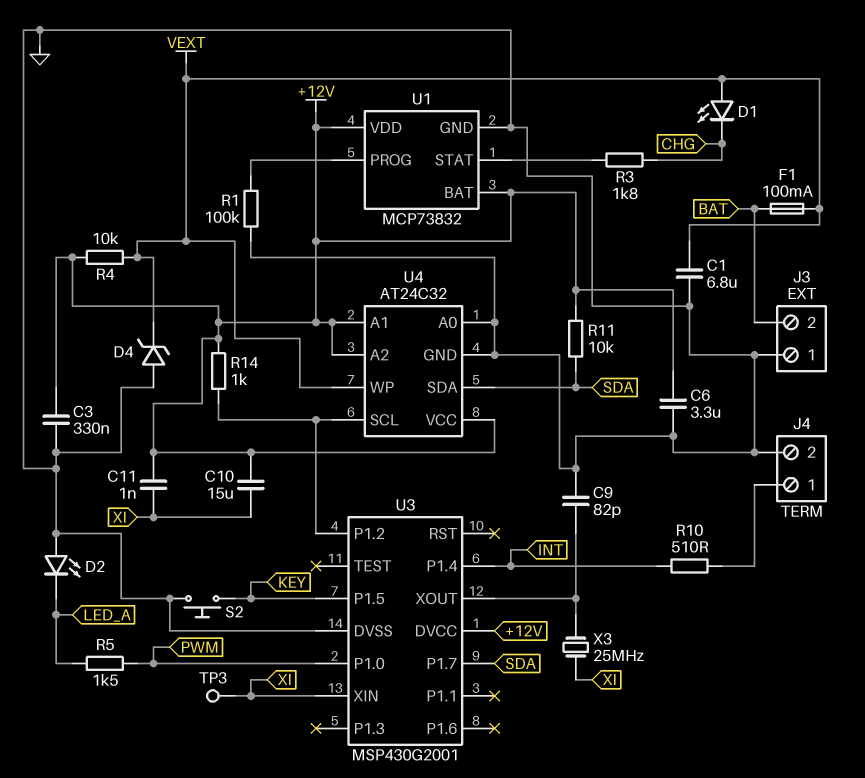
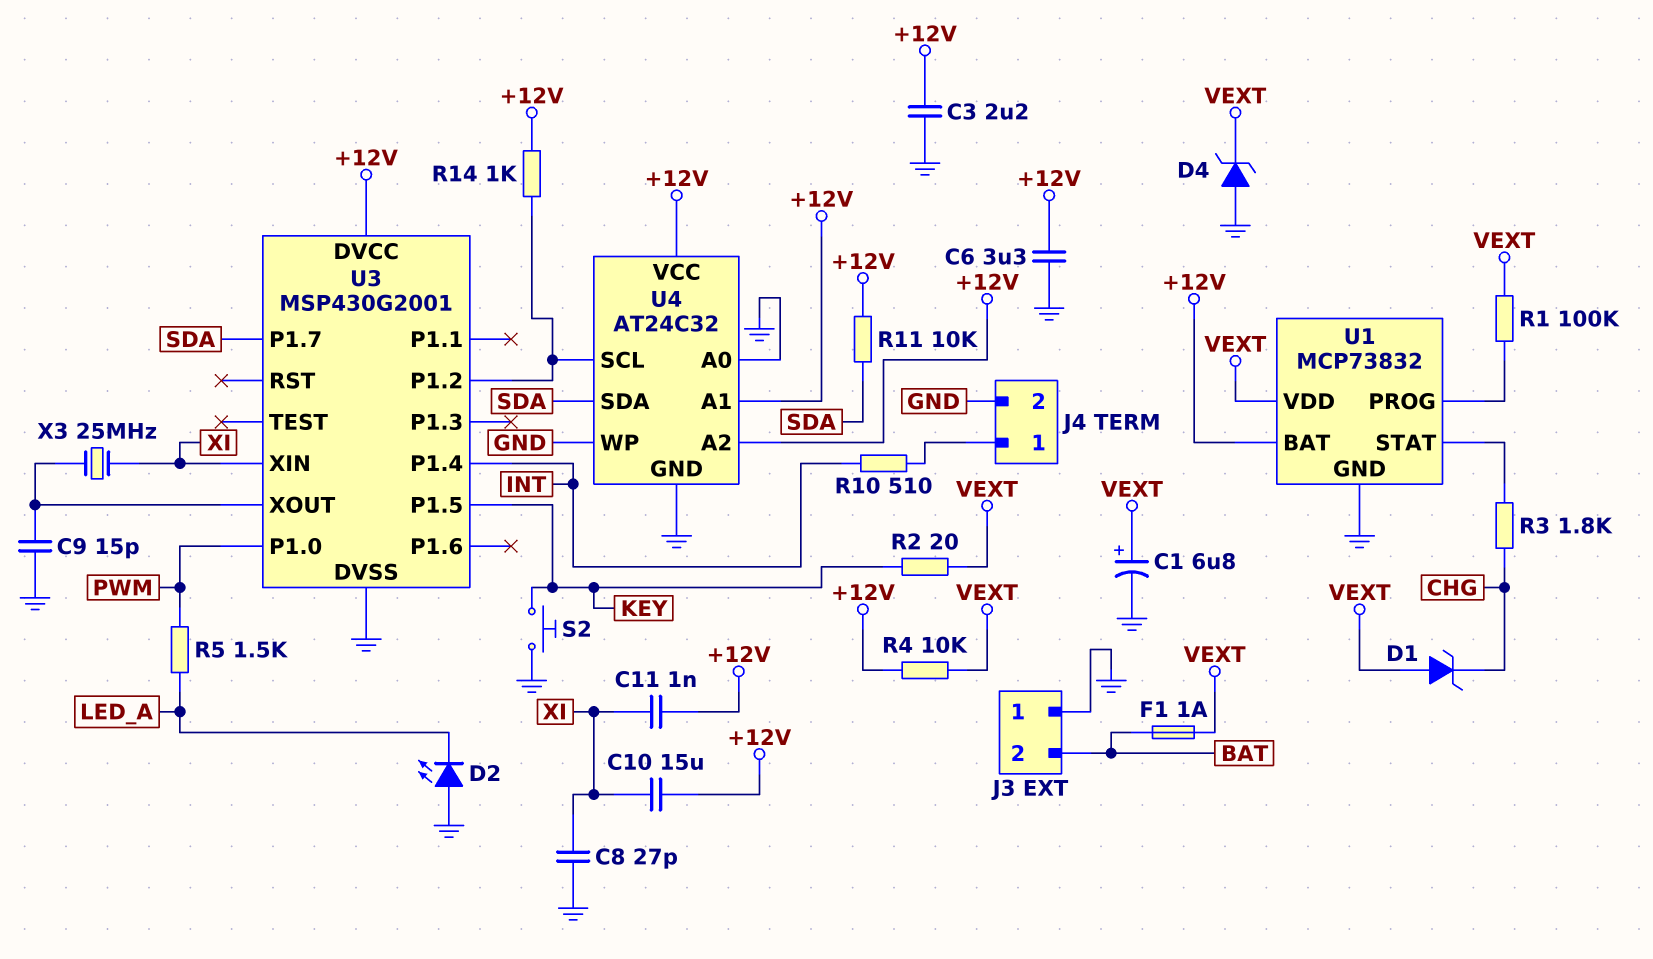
C1: 6.8uF (GND, VEXT) -> 6.8uF (plus VEXT, minus GND)
C3: 330nF (+12V, GND) -> 2.2uF (+12V, GND)
C8: none -> 27pF (GND, XI)
C9: 82pF (GND, U3/XOUT) -> 15pF (GND, U3/XOUT)
D1: LED (A VEXT, K CHG) -> zener (A VEXT, K CHG)
F1: 100mA (BAT, VEXT) -> 1A (BAT, VEXT)
R1: 100k (GND, U1/PROG) -> 100k (U1/PROG, VEXT)
R2: none -> 20 (KEY, VEXT)
TP3: test point (XI) -> none
U1 pin VDD: +12V -> VEXT
U4 pin WP: VEXT -> GND

